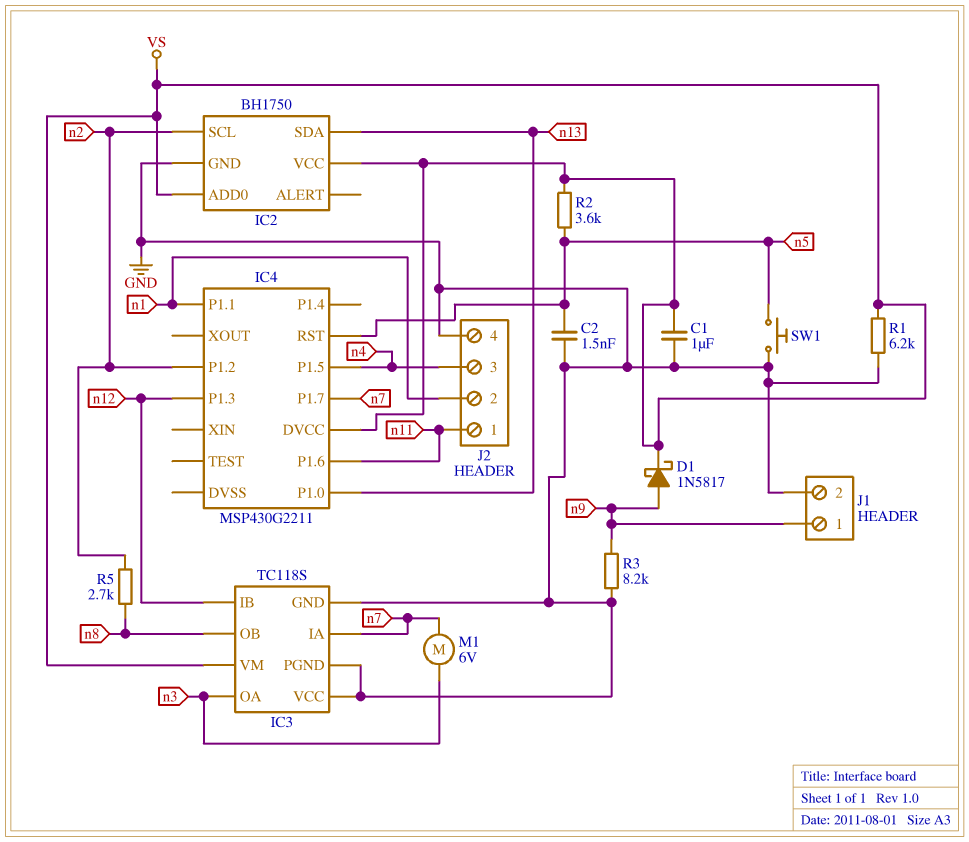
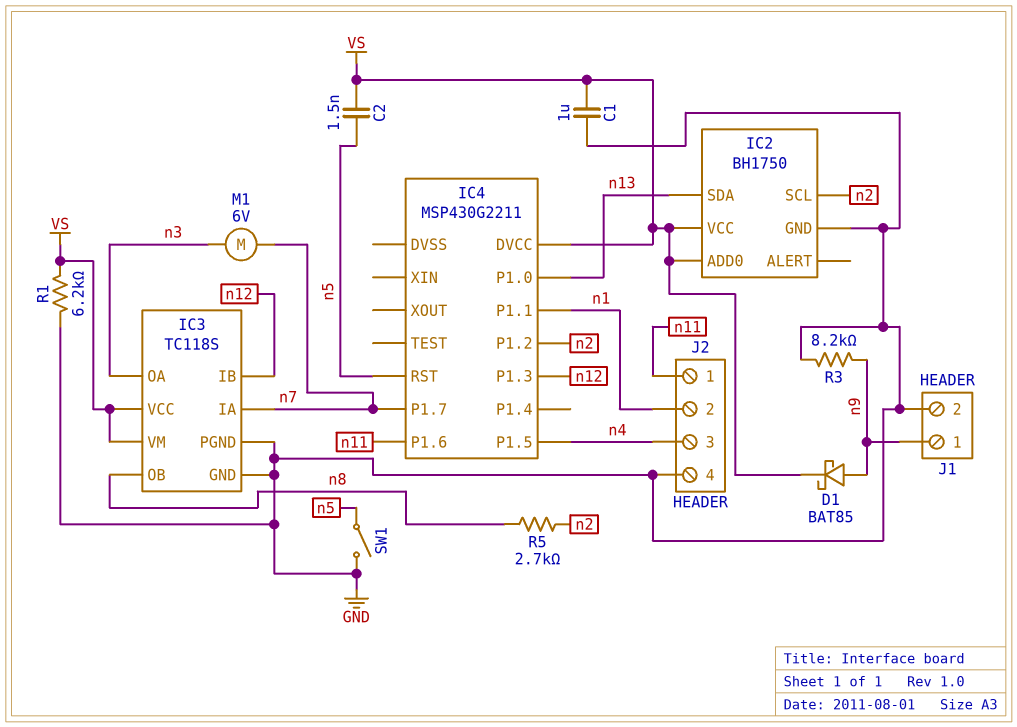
C2: 1.5nF (GND, n5) -> 1.5nF (VS, n5)
D1: schottky 1N5817 (A n9, K VS) -> schottky BAT85 (A n9, K VS)
IC3 pin VCC: GND -> VS
R2: 3.6k (VS, n5) -> none
SW1: button (GND, n5) -> switch (GND, n5)

